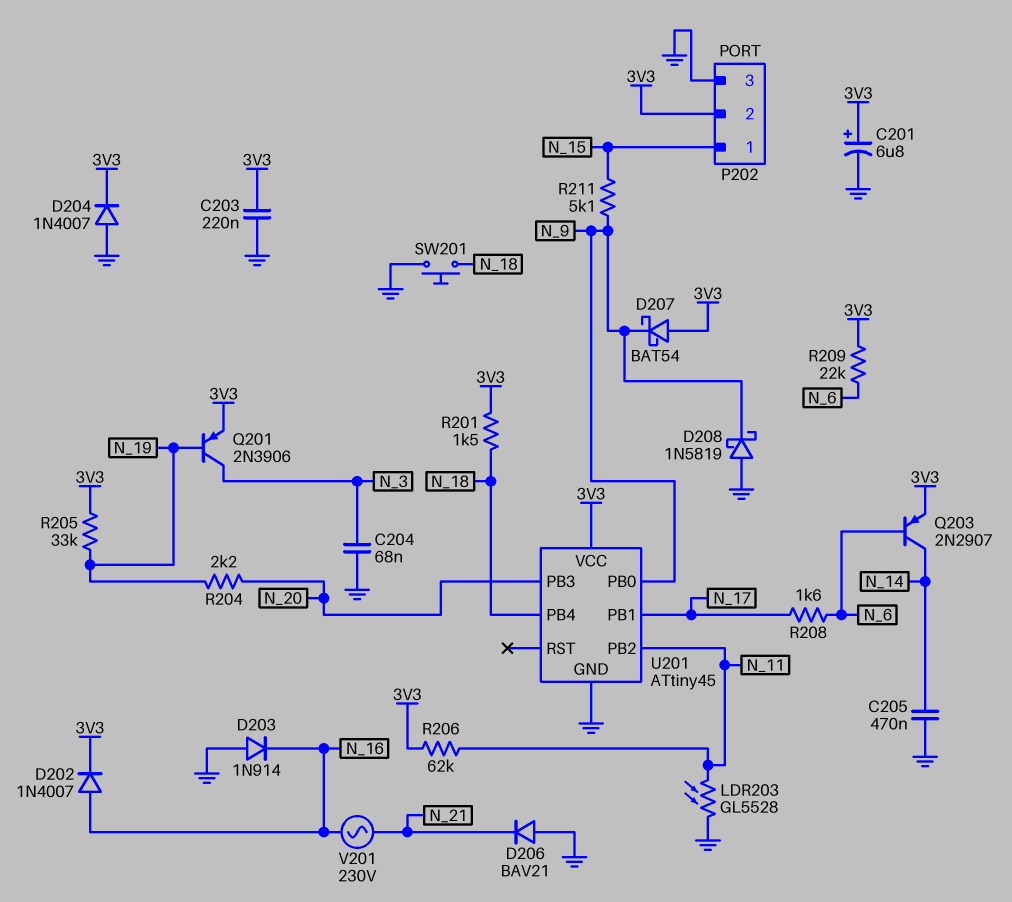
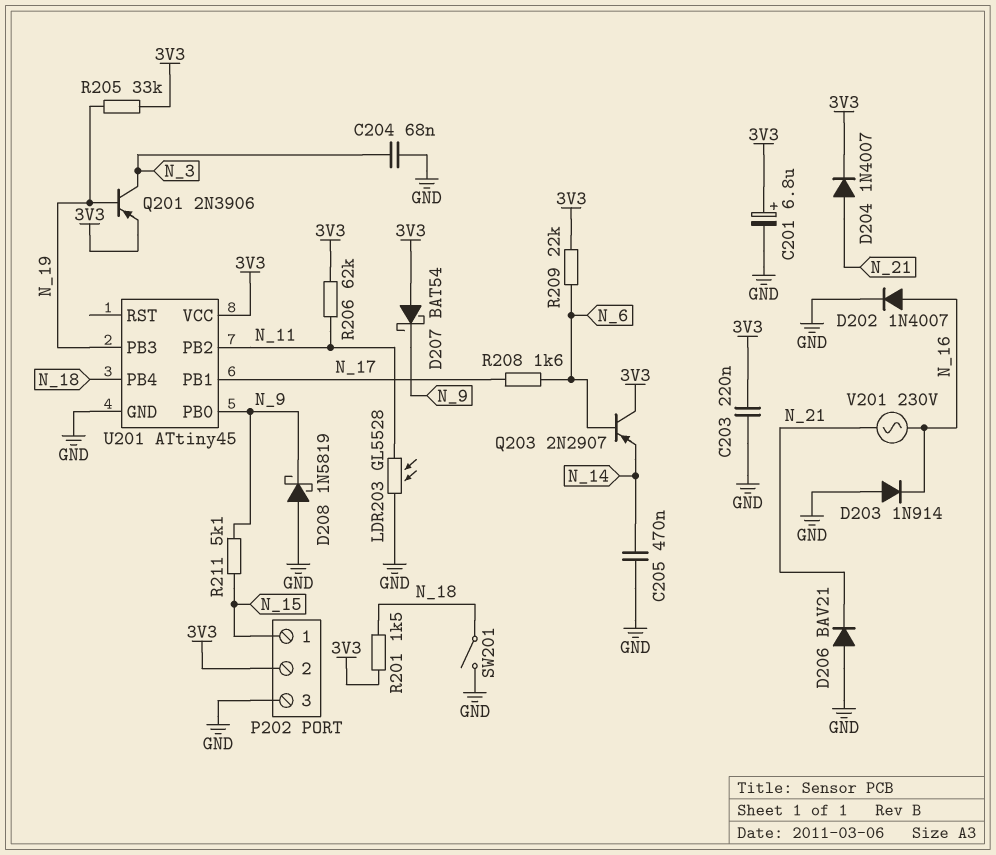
D202: diode 1N4007 (A N_16, K 3V3) -> diode 1N4007 (A N_16, K GND)
D204: diode 1N4007 (A GND, K 3V3) -> diode 1N4007 (A N_21, K 3V3)
Q203: PNP 2N2907 (B N_6, C N_14, E 3V3) -> PNP 2N2907 (B N_6, C 3V3, E N_14)
R204: 2.2k (N_19, N_20) -> none
SW201: button (GND, N_18) -> switch (GND, N_18)
U201 pin PB3: N_20 -> N_19

